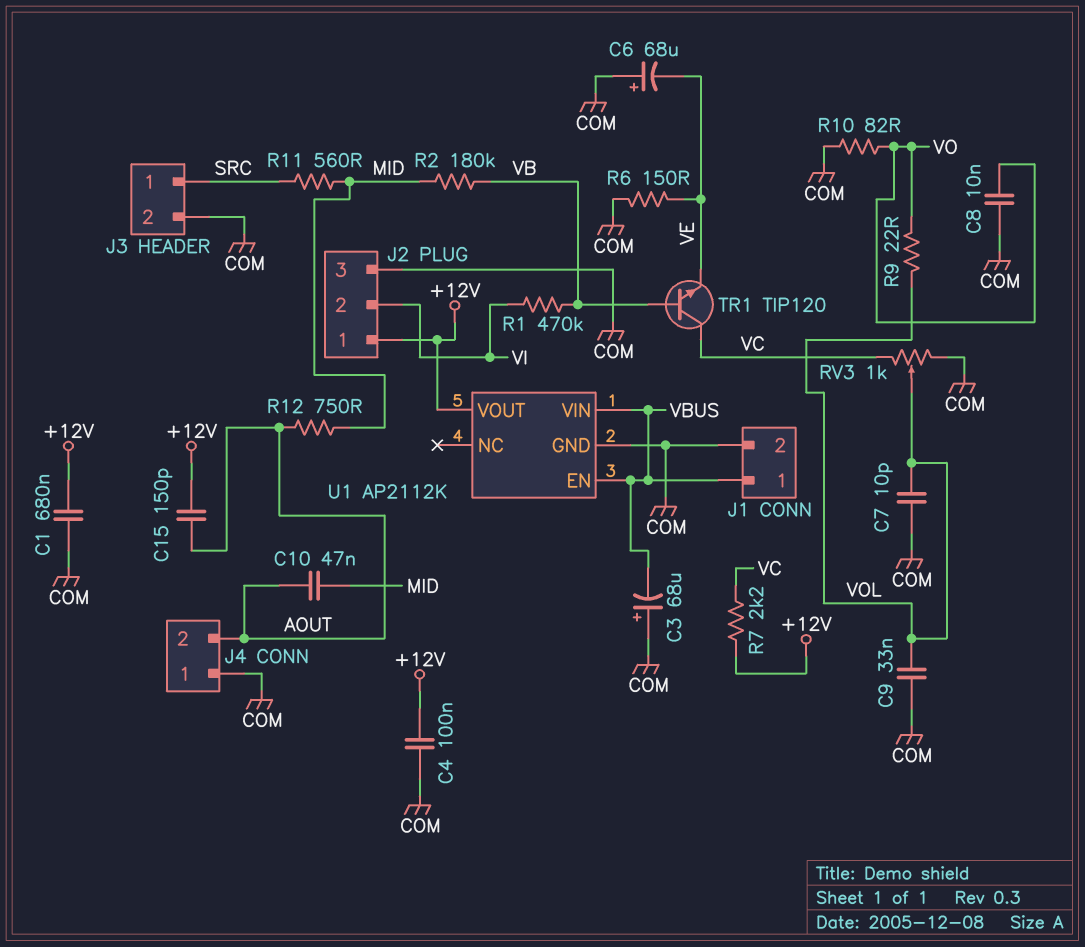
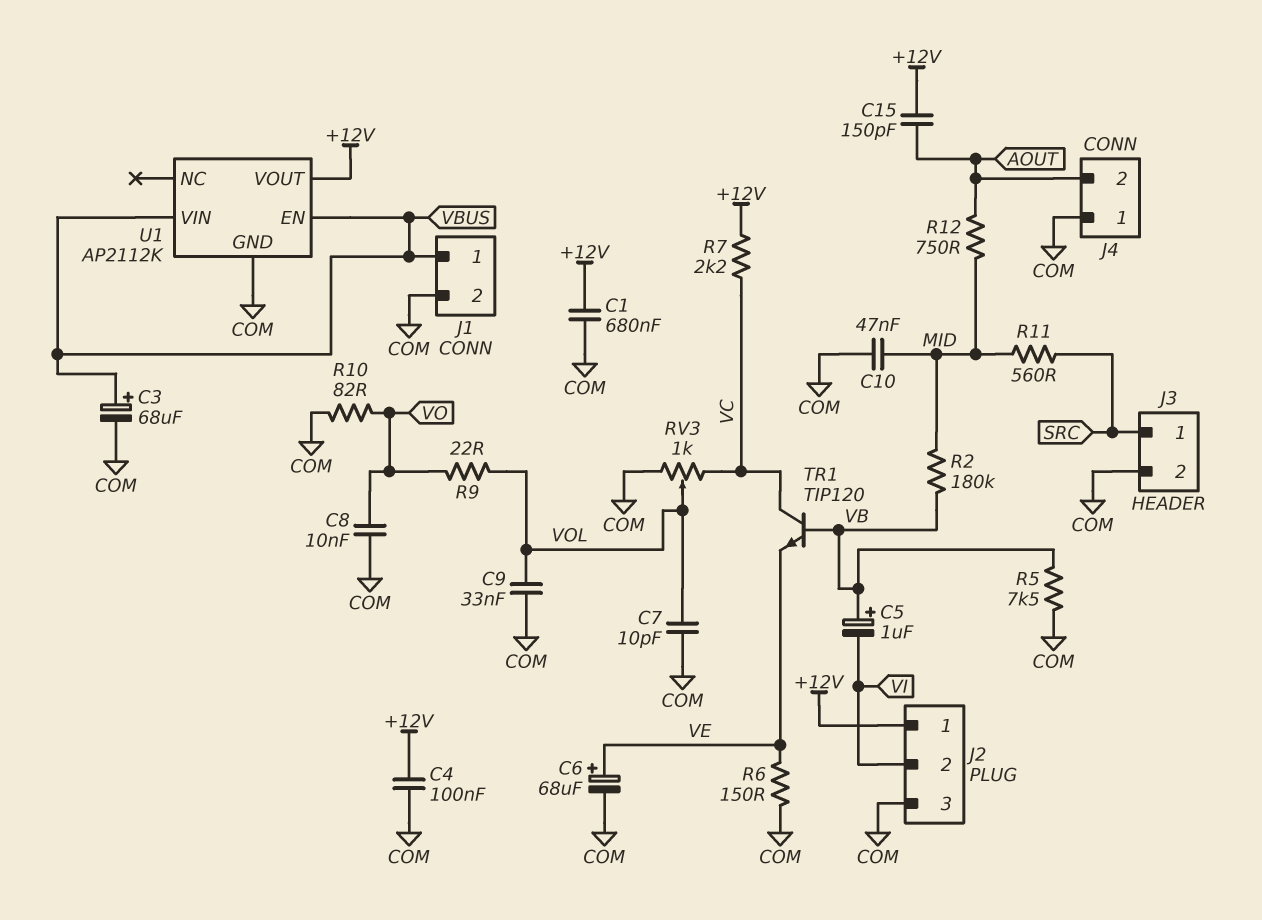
C3: 68uF (plus COM, minus VBUS) -> 68uF (plus VBUS, minus COM)
C5: none -> 1uF (plus VB, minus VI)
C6: 68uF (plus COM, minus VE) -> 68uF (plus VE, minus COM)
C10: 47nF (AOUT, MID) -> 47nF (COM, MID)
R1: 470k (VB, VI) -> none
R5: none -> 7.5k (COM, VB)

